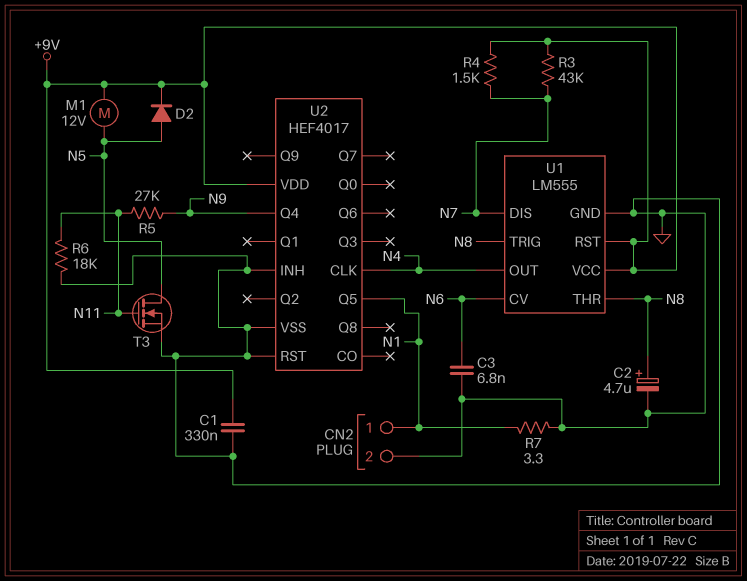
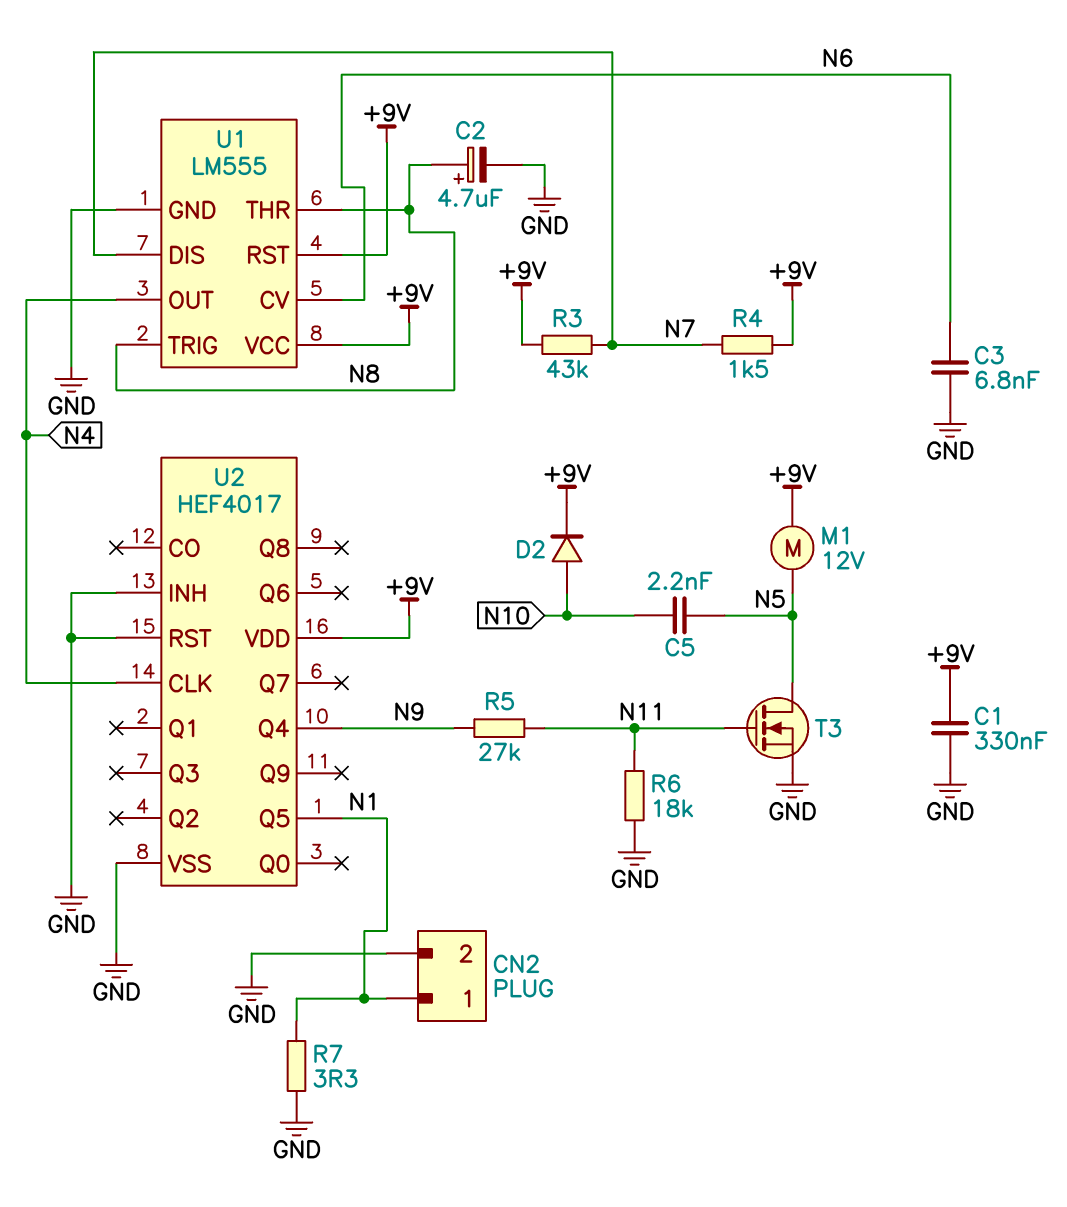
C5: none -> 2.2nF (N5, N10)
D2: diode (A N5, K +9V) -> diode (A N10, K +9V)

